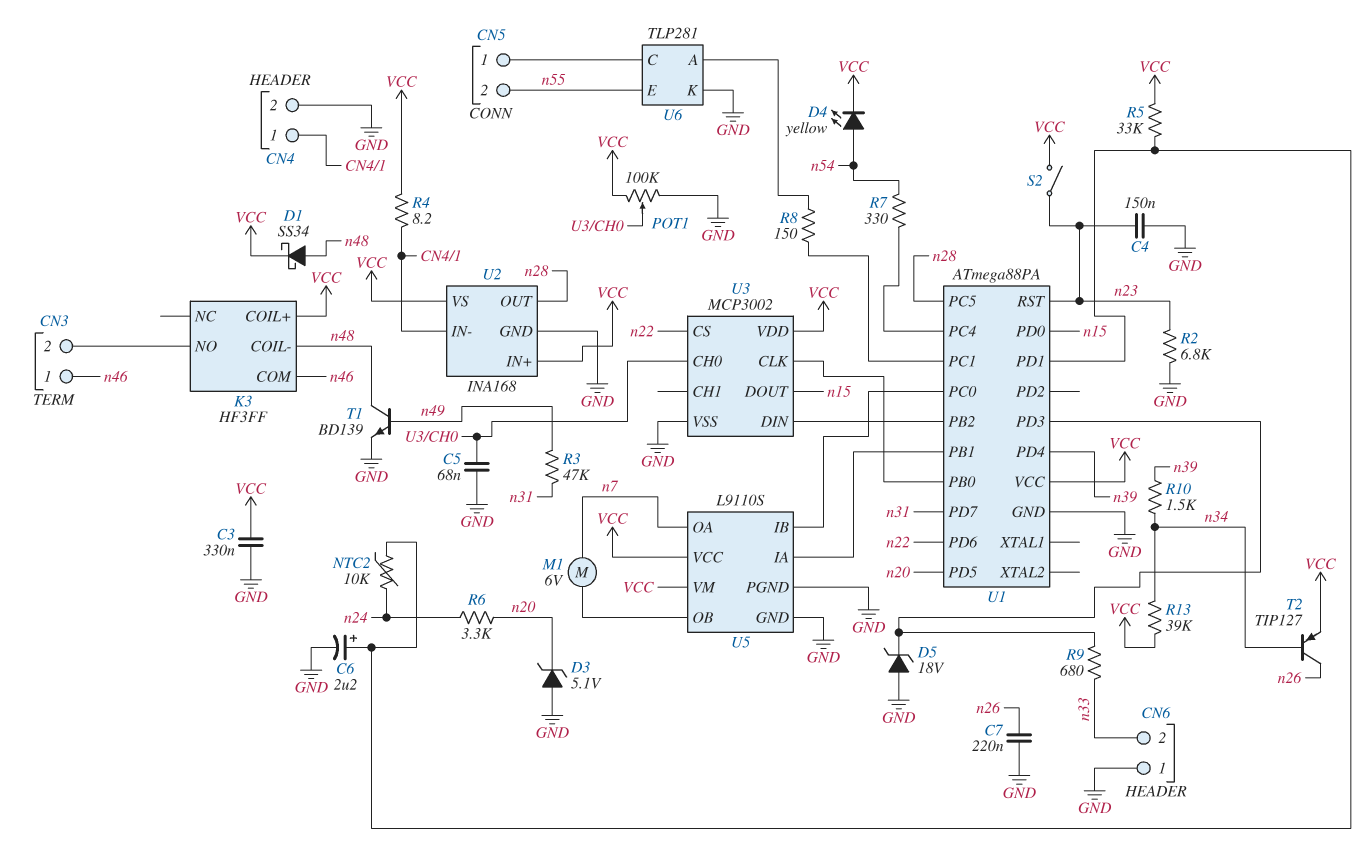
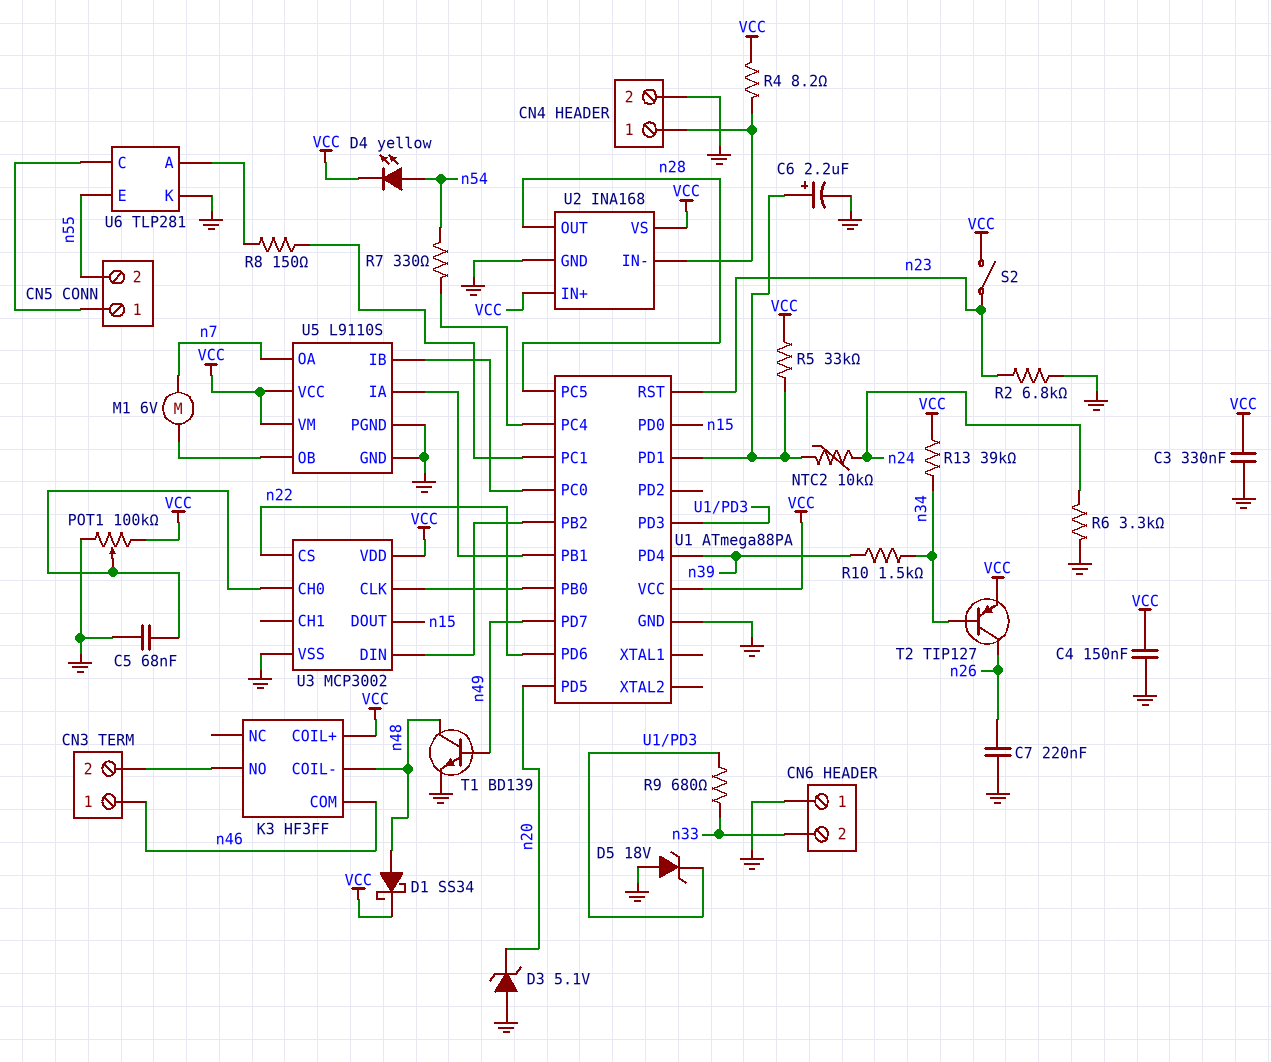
C4: 150nF (GND, n23) -> 150nF (GND, VCC)
R3: 47k (n31, n49) -> none
R6: 3.3k (n20, n24) -> 3.3k (GND, n24)
U1 pin PD7: n31 -> n49

